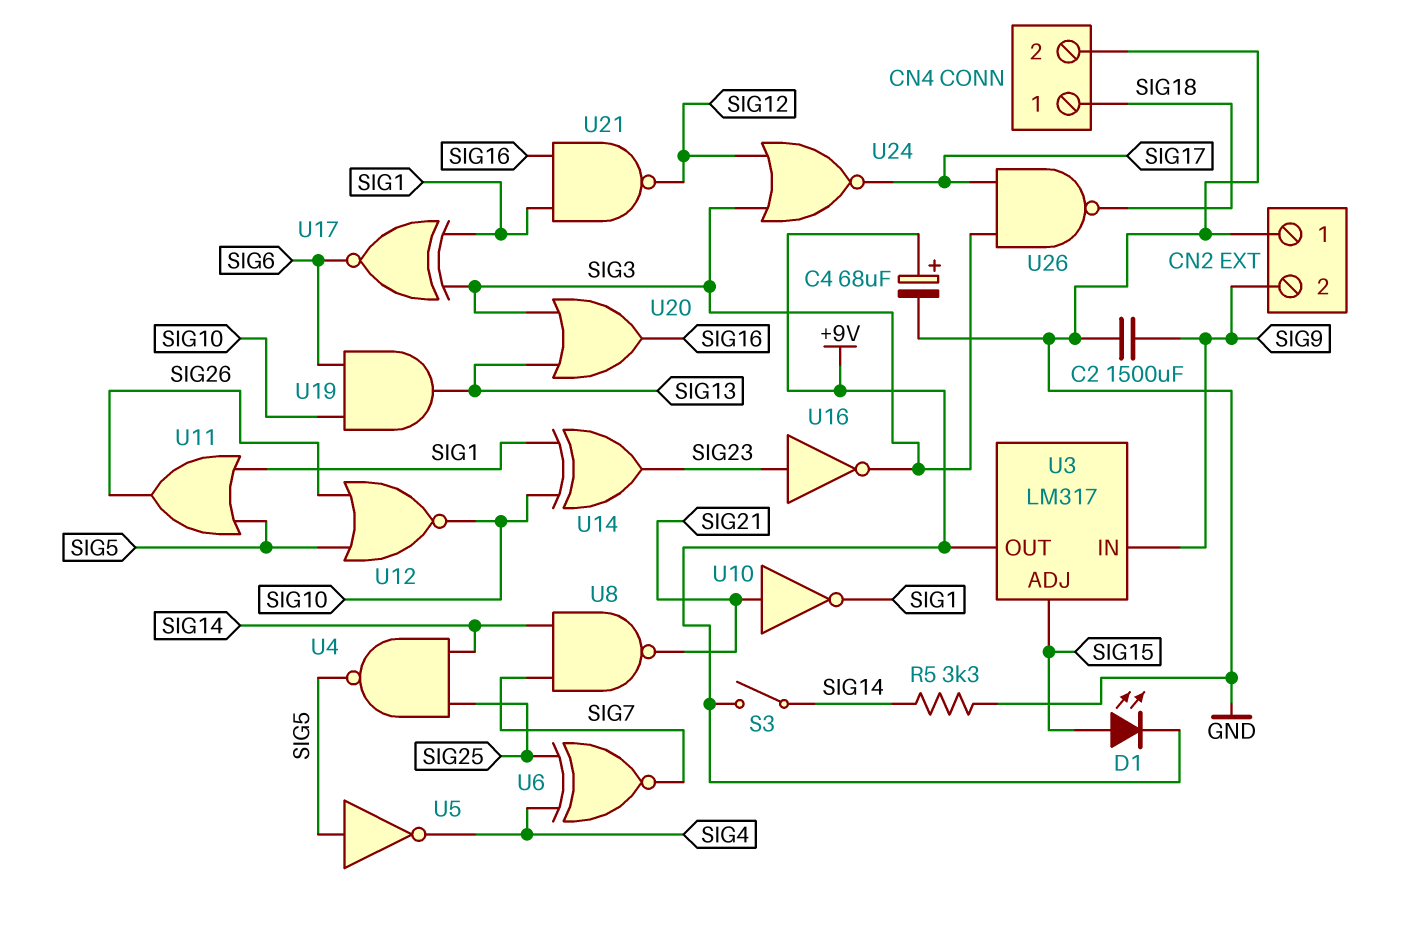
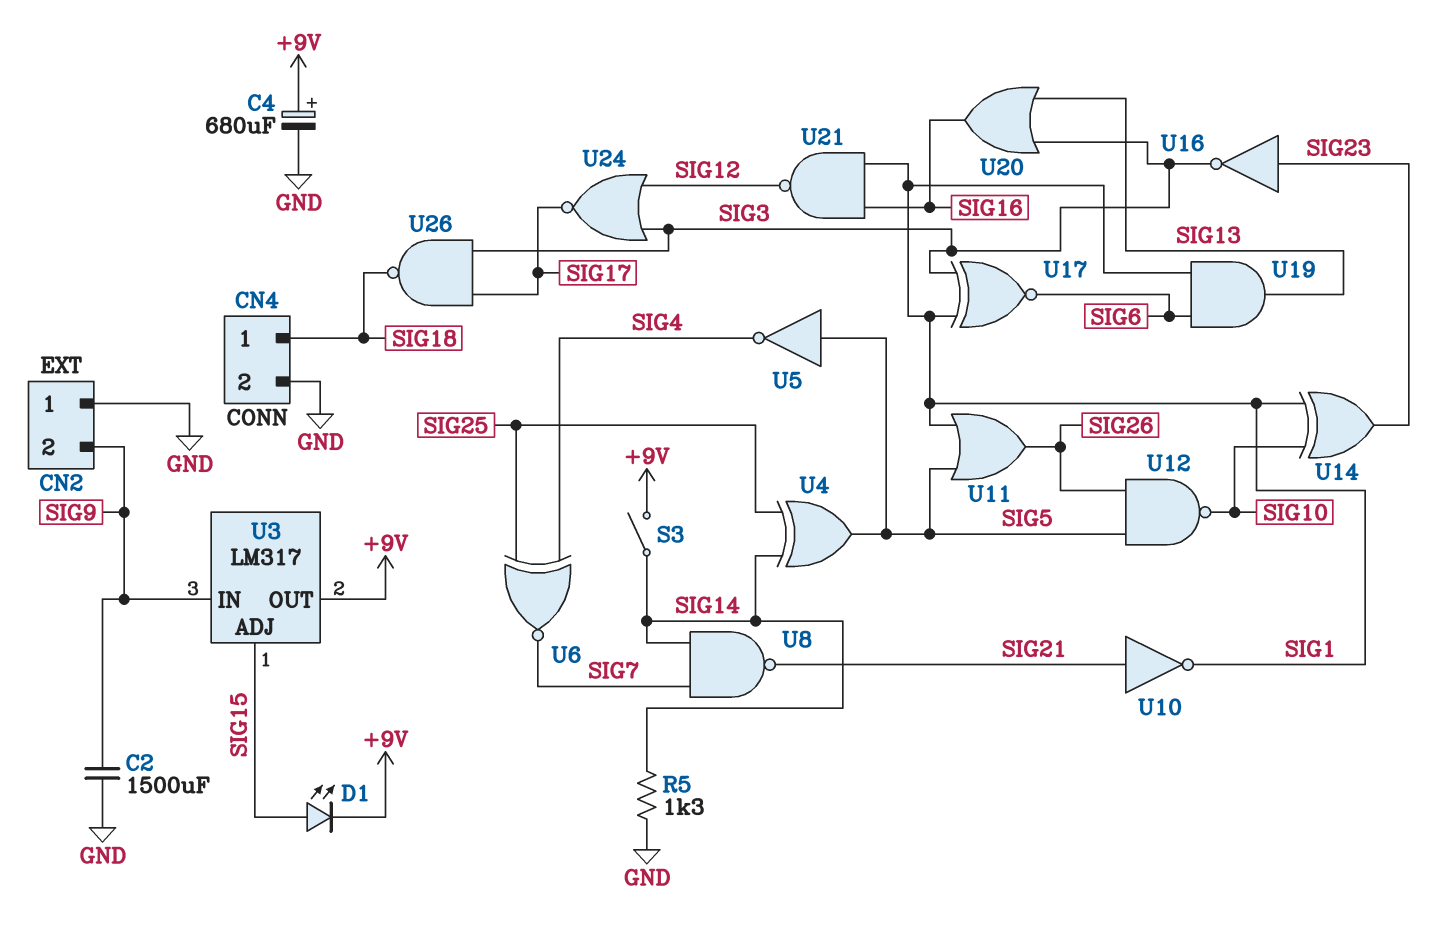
C4: 68uF (plus +9V, minus GND) -> 680uF (plus +9V, minus GND)
R5: 3.3k (GND, SIG14) -> 1.3k (GND, SIG14)
U4: NAND (in SIG14, in SIG25, out SIG5) -> XOR (in SIG14, in SIG25, out SIG5)
U12: NOR (in SIG5, in SIG26, out SIG10) -> NAND (in SIG5, in SIG26, out SIG10)
U19: AND (in SIG6, in SIG10, out SIG13) -> AND (in SIG1, in SIG6, out SIG13)

